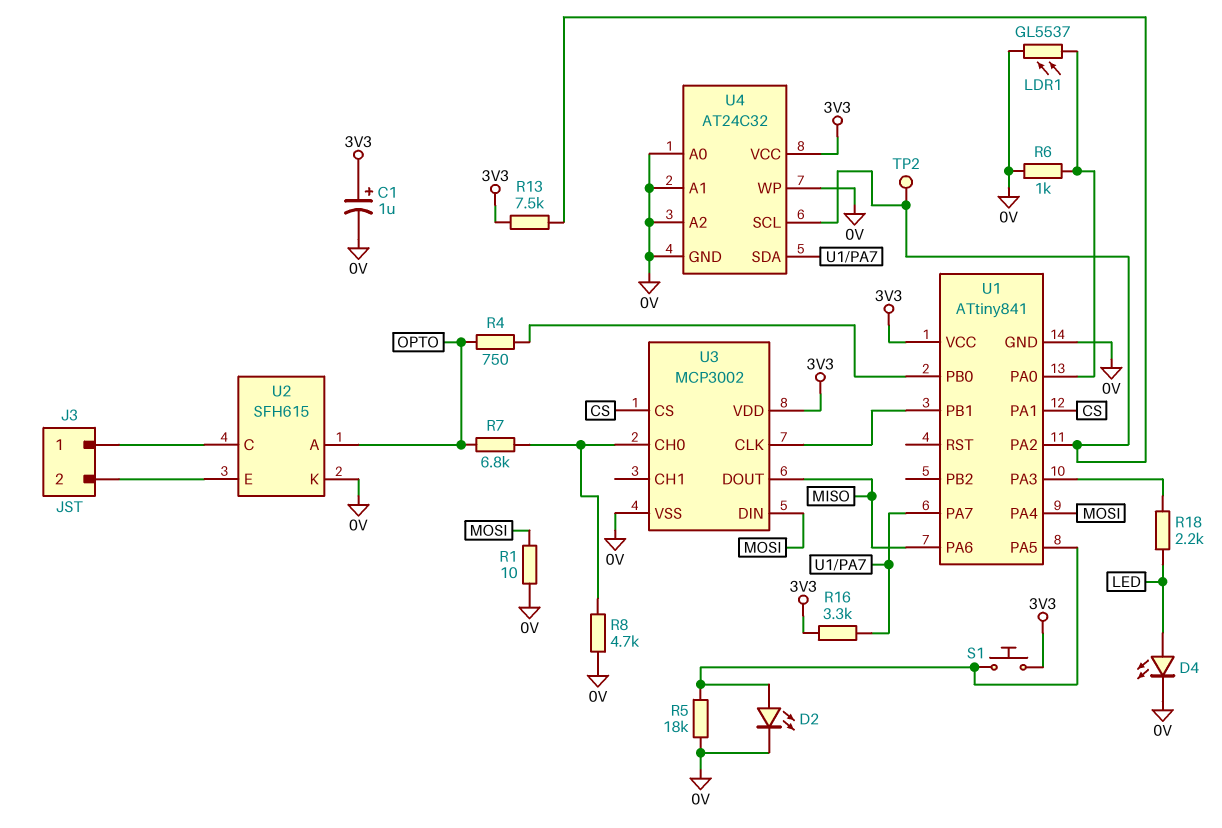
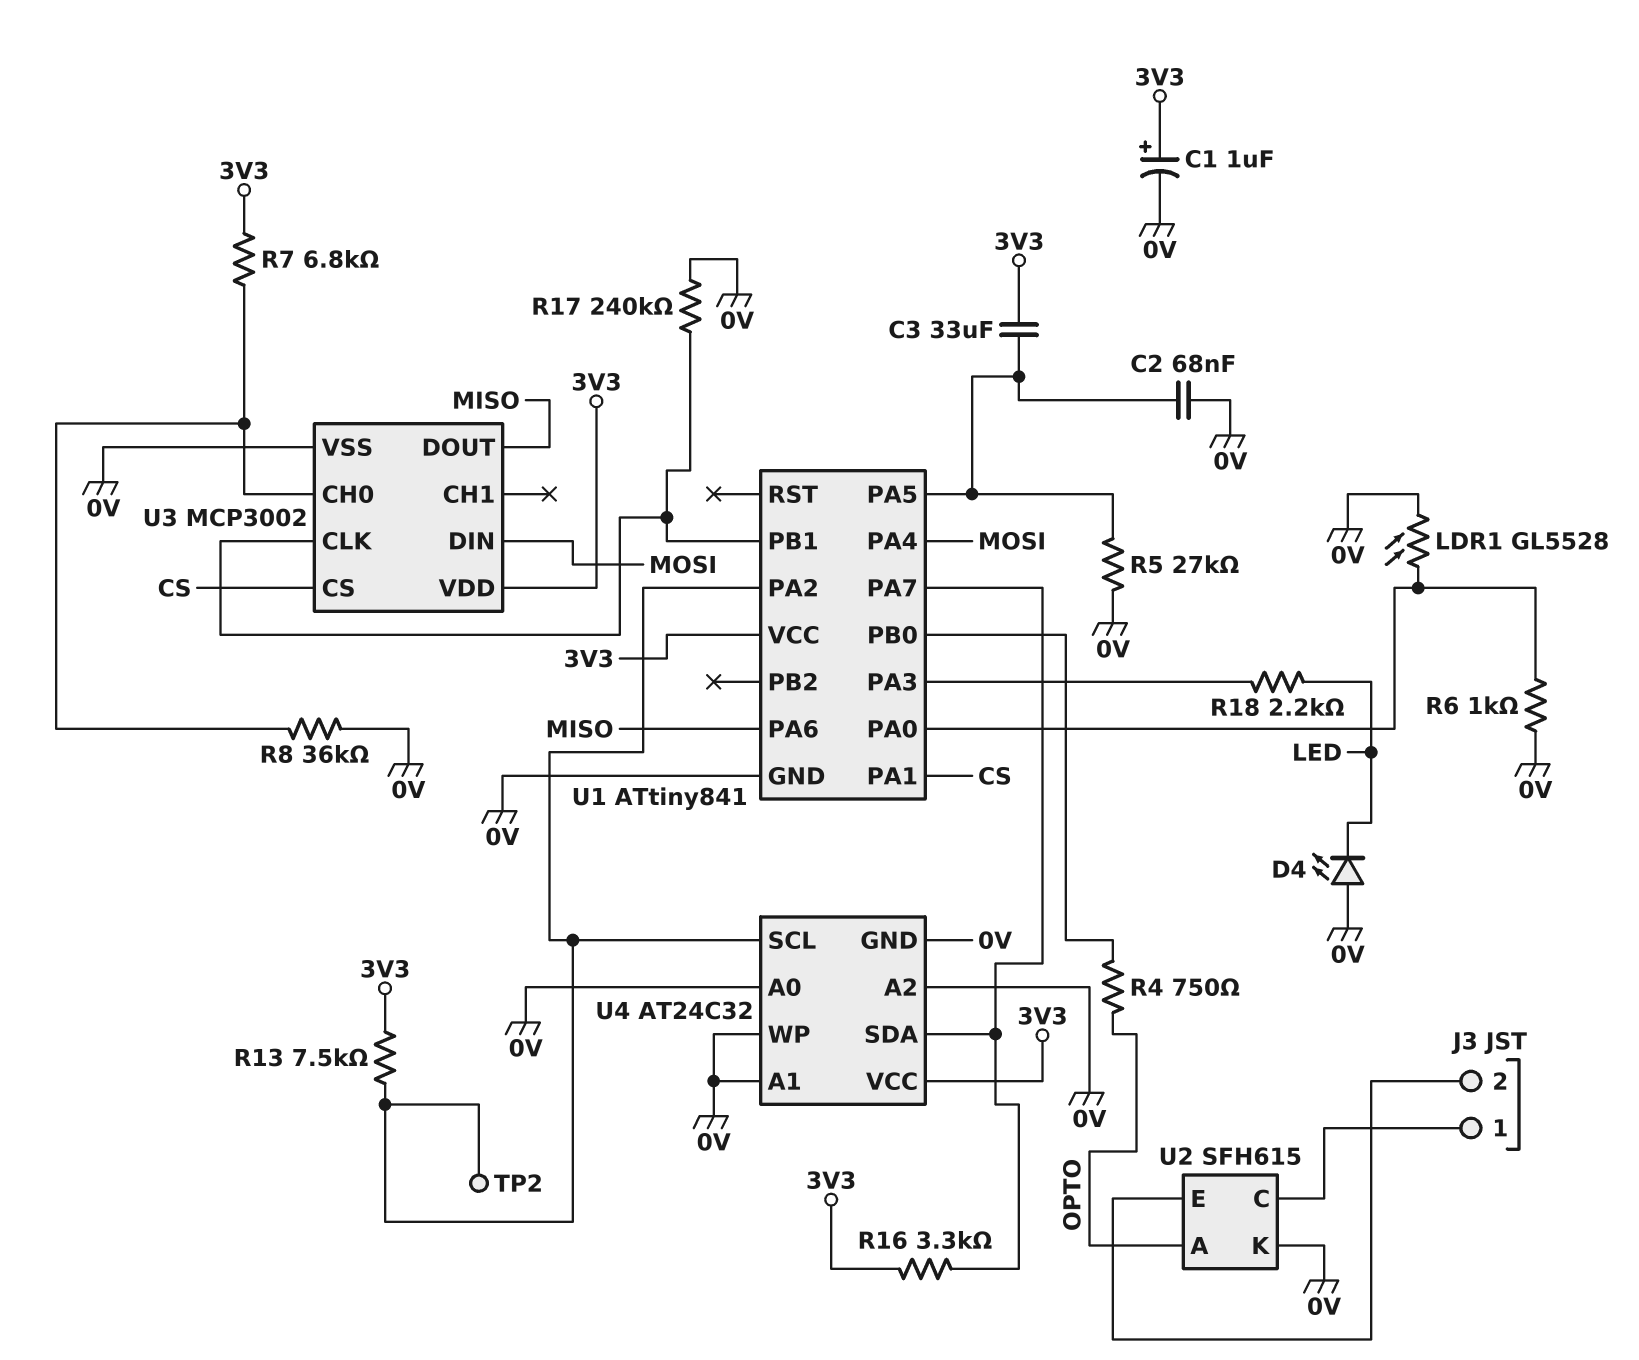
C2: none -> 68nF (0V, U1/PA5)
C3: none -> 33uF (3V3, U1/PA5)
D2: LED (A U1/PA5, K 0V) -> none
D4: LED (A LED, K 0V) -> LED (A 0V, K LED)
LDR1: GL5537 (0V, U1/PA0) -> GL5528 (0V, U1/PA0)
R1: 10 (0V, MOSI) -> none
R5: 18k (0V, U1/PA5) -> 27k (0V, U1/PA5)
R7: 6.8k (OPTO, U3/CH0) -> 6.8k (3V3, U3/CH0)
R8: 4.7k (0V, U3/CH0) -> 36k (0V, U3/CH0)
R17: none -> 240k (0V, U1/PB1)
S1: button (3V3, U1/PA5) -> none

